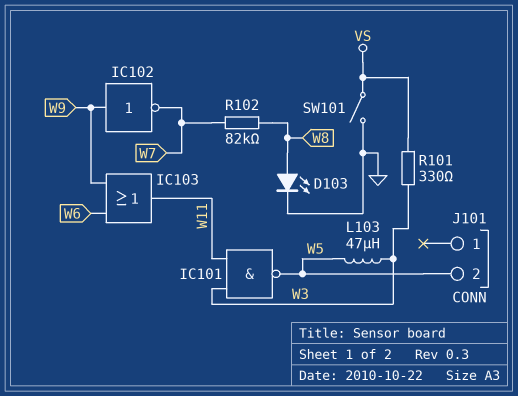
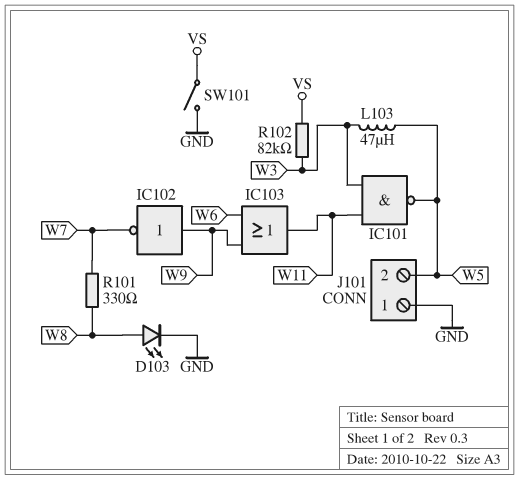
J101 pin 1: none -> GND
R101: 330 (VS, W3) -> 330 (W7, W8)
R102: 82k (W7, W8) -> 82k (VS, W3)

